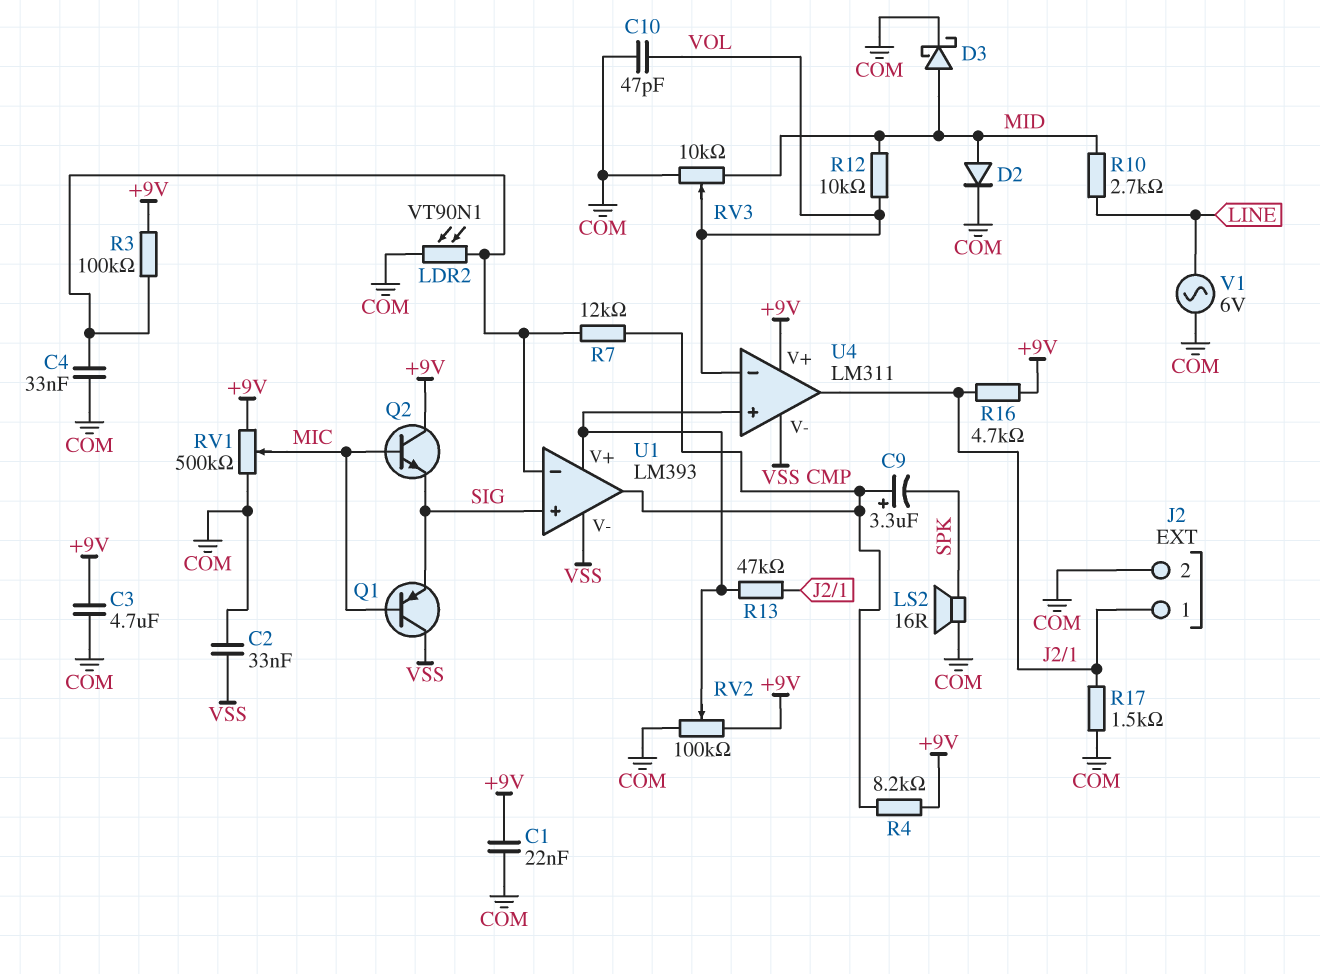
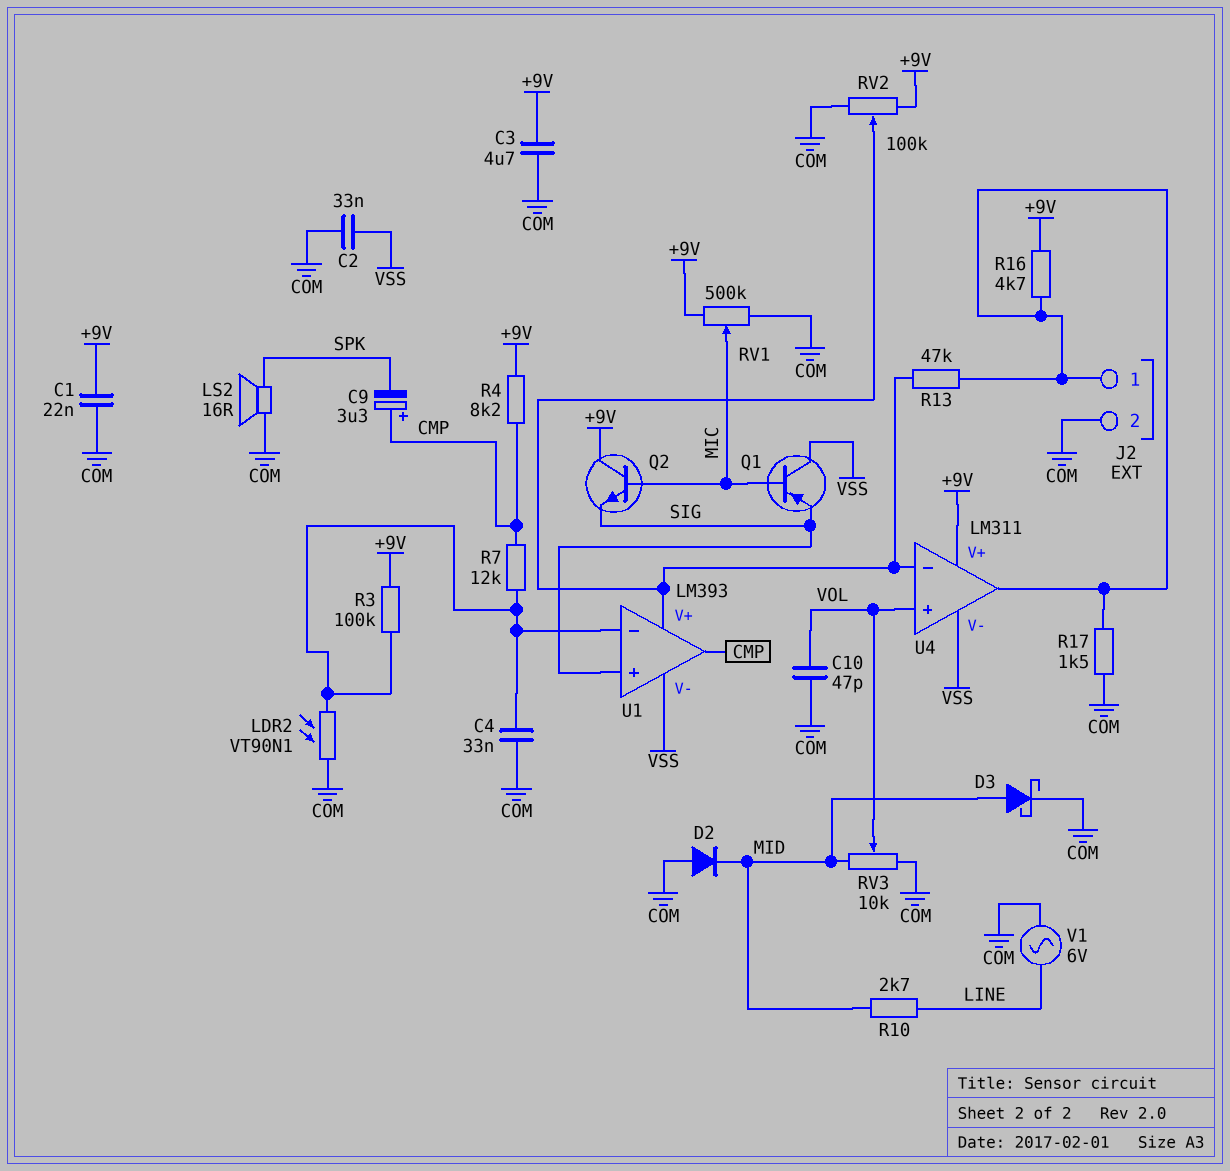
D2: diode (A MID, K COM) -> diode (A COM, K MID)
R12: 10k (MID, VOL) -> none
U4 pin in+: U1/V+ -> VOL
U4 pin in-: VOL -> U1/V+

